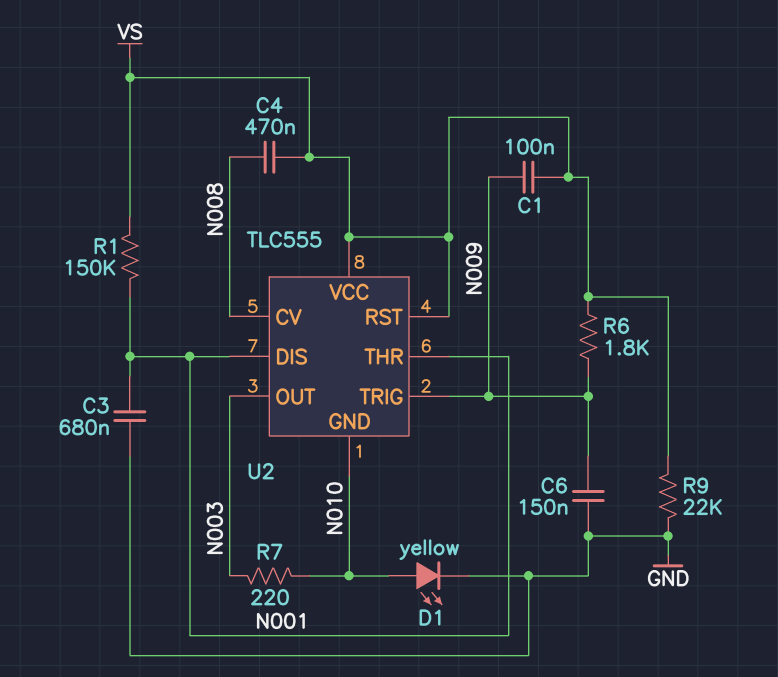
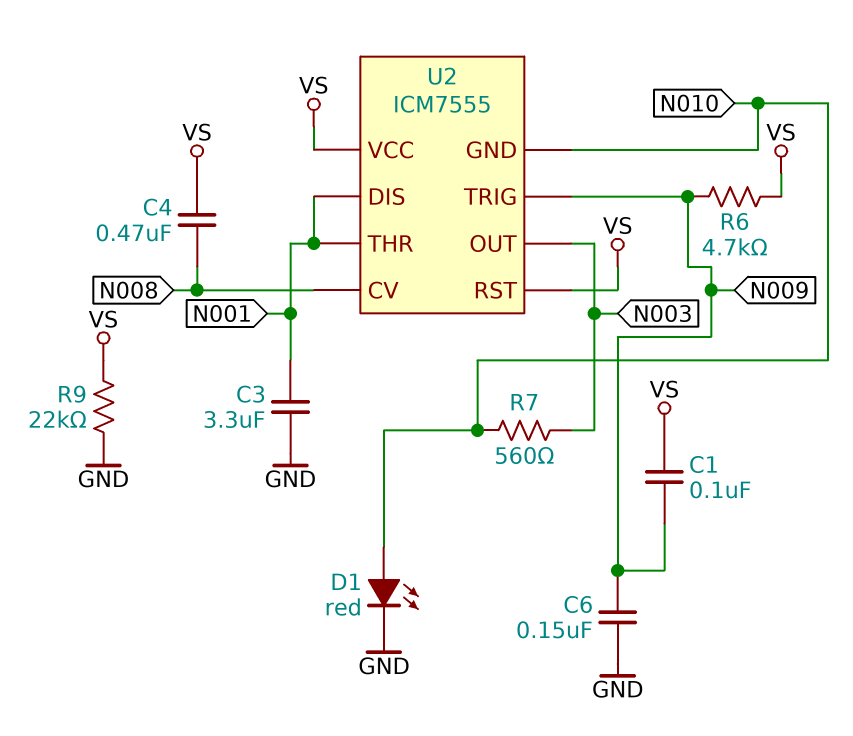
C3: 680nF (GND, N001) -> 3.3uF (GND, N001)
D1: LED yellow (A N010, K GND) -> LED red (A N010, K GND)
R1: 150k (N001, VS) -> none
R6: 1.8k (N009, VS) -> 4.7k (N009, VS)
R7: 220 (N003, N010) -> 560 (N003, N010)
U2: TLC555 -> ICM7555

